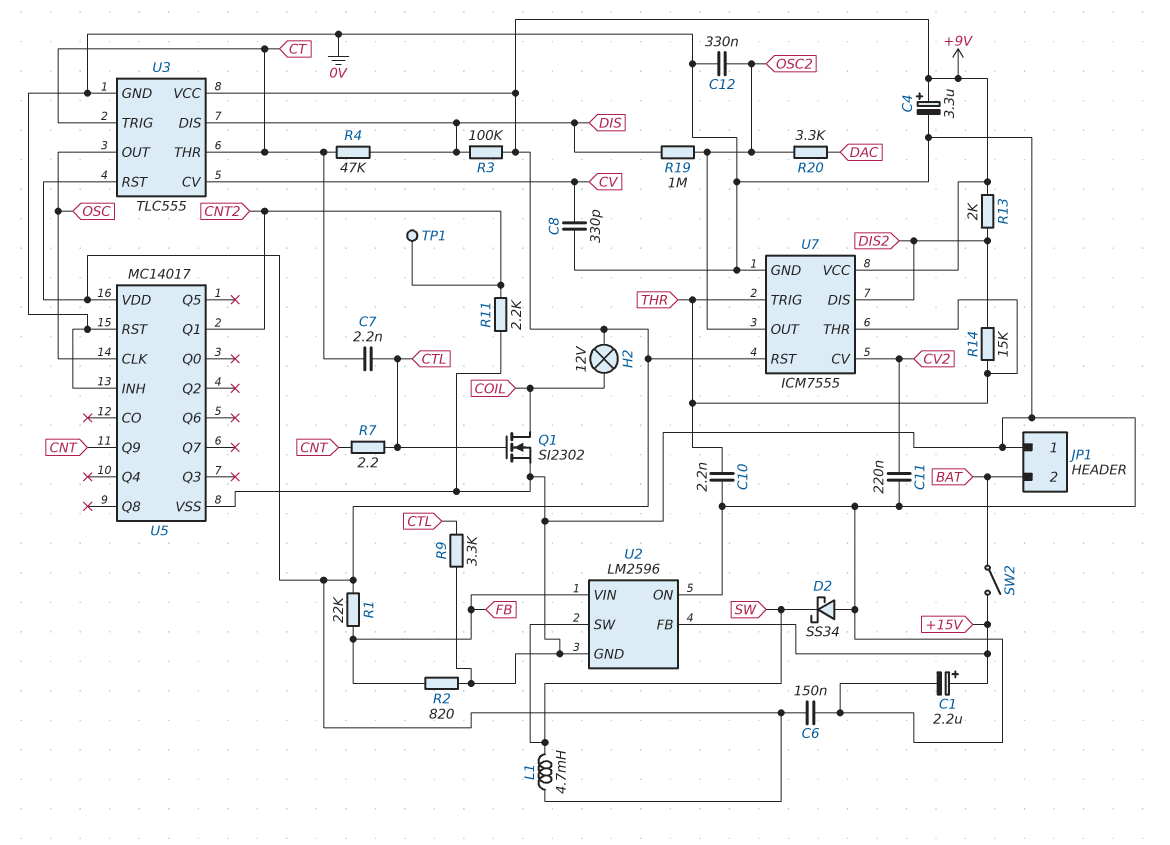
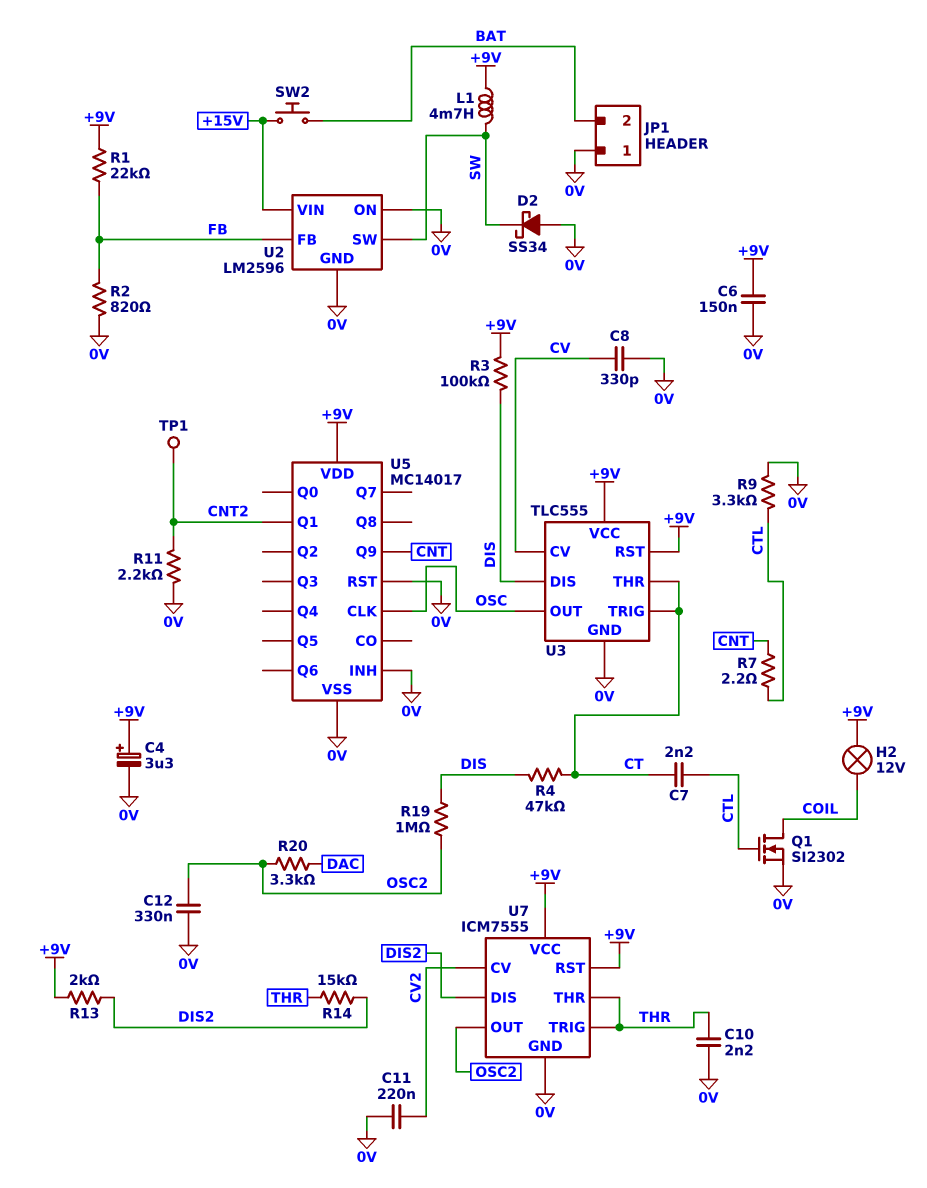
C1: 2.2uF (plus +15V, minus 0V) -> none
SW2: switch (+15V, BAT) -> button (+15V, BAT)
U2 pin FB: +15V -> FB
U2 pin VIN: FB -> +15V

